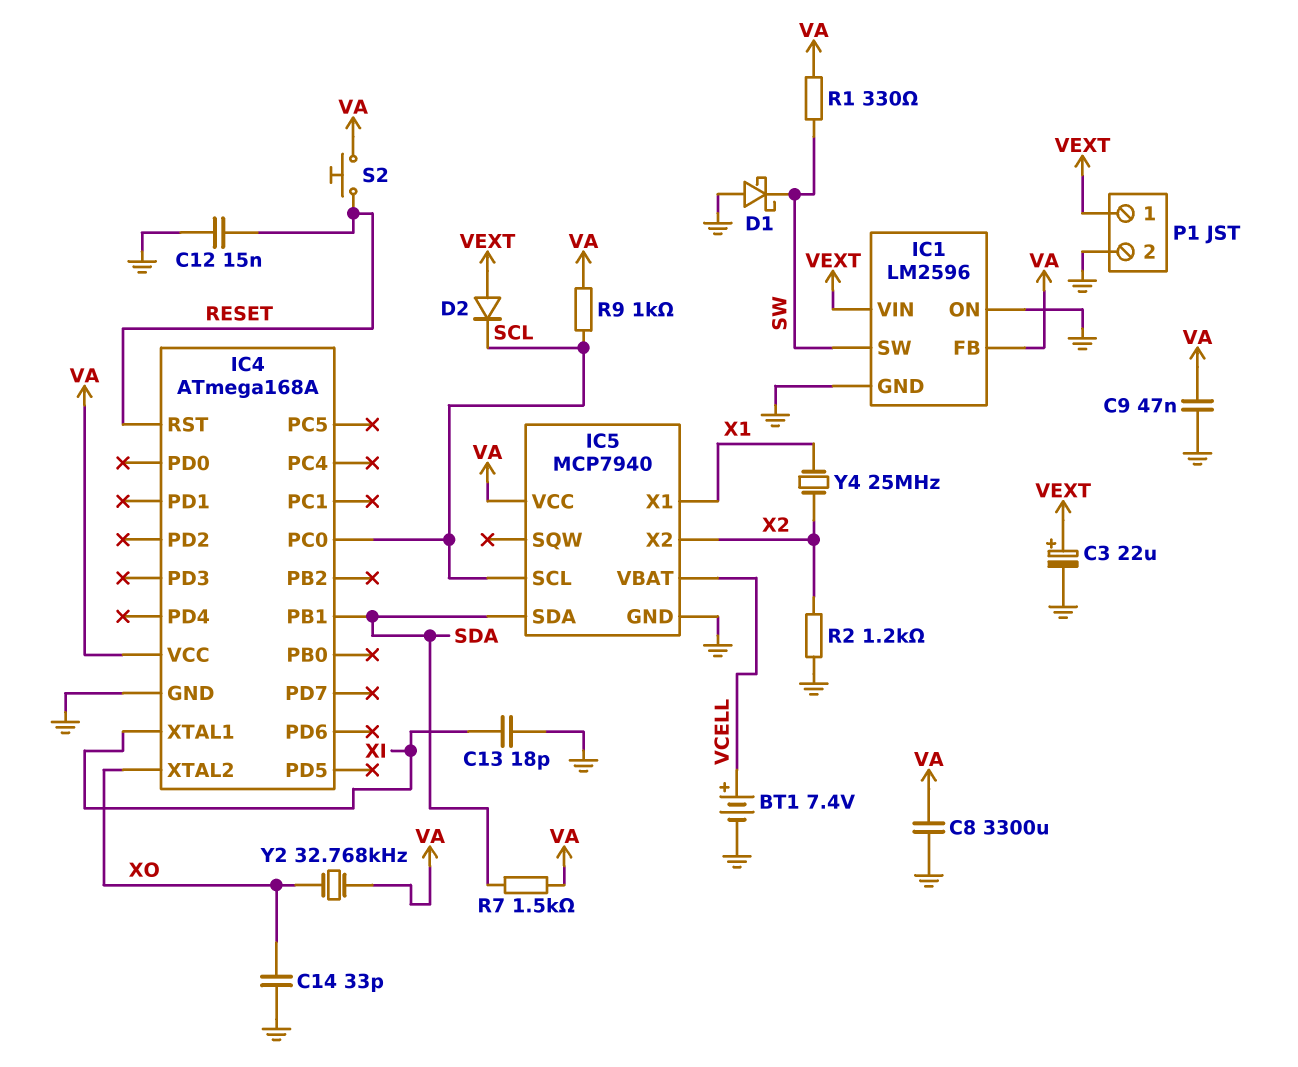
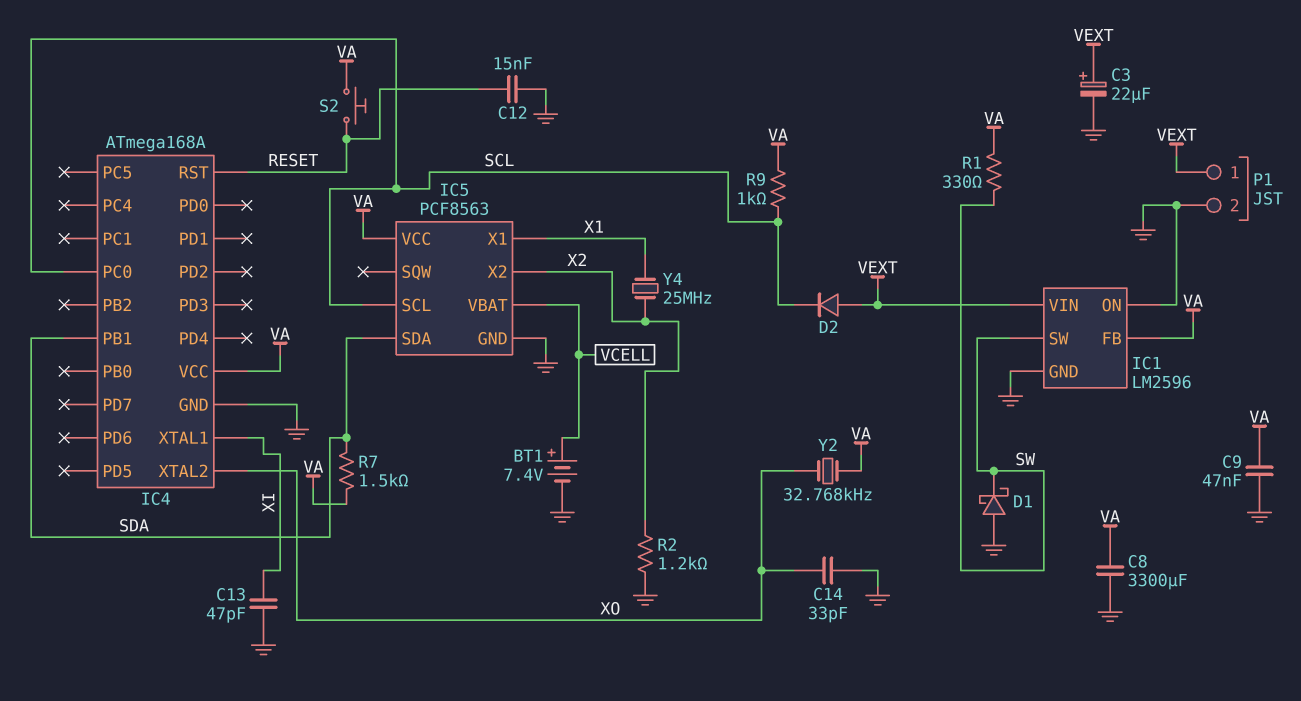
C13: 18pF (GND, XI) -> 47pF (GND, XI)
IC5: MCP7940 -> PCF8563

